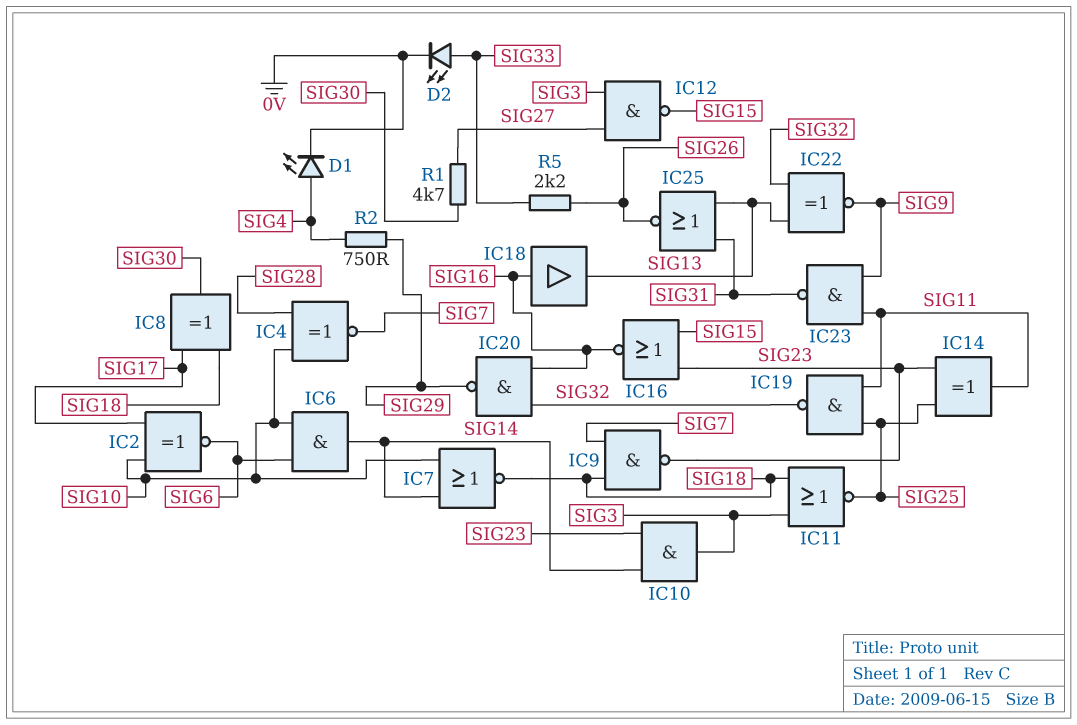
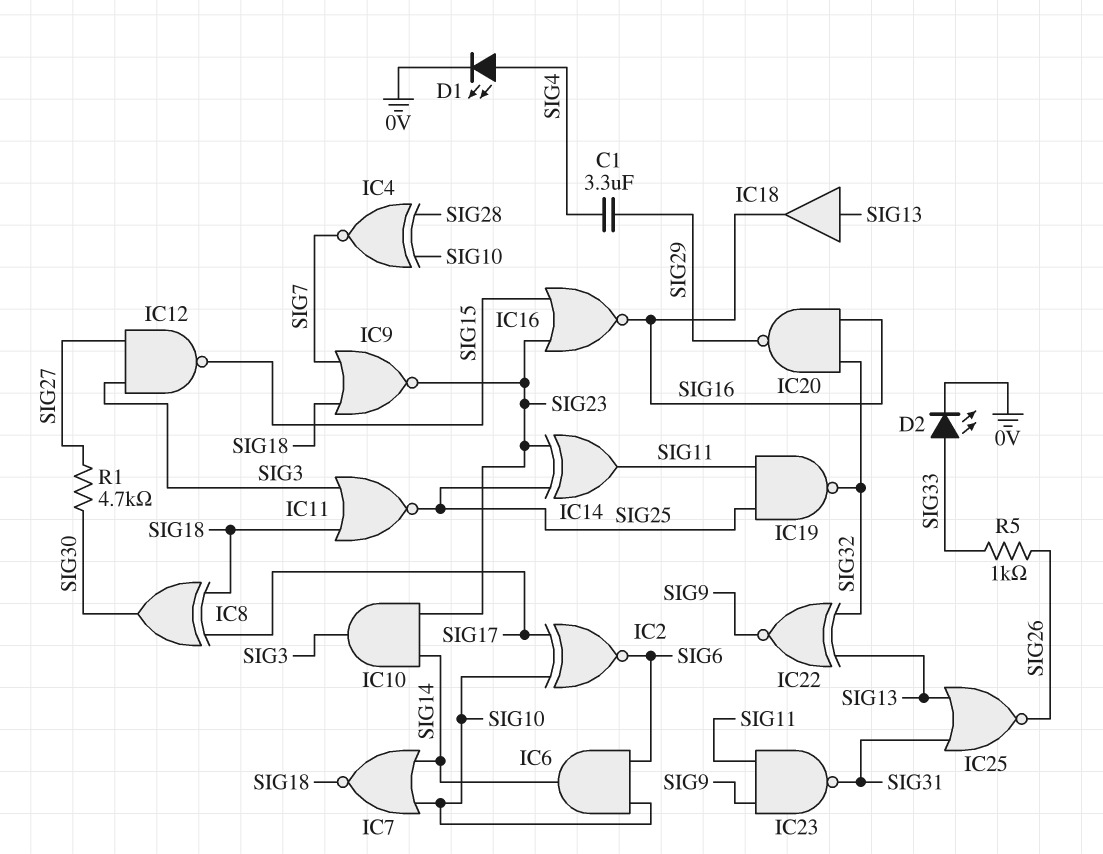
C1: none -> 3.3uF (SIG4, SIG29)
IC9: NAND (in SIG7, in SIG18, out SIG23) -> NOR (in SIG7, in SIG18, out SIG23)
IC18: buffer (in SIG16, out SIG13) -> buffer (in SIG13, out SIG16)
R2: 750 (SIG4, SIG29) -> none
R5: 2.2k (SIG26, SIG33) -> 1k (SIG26, SIG33)

